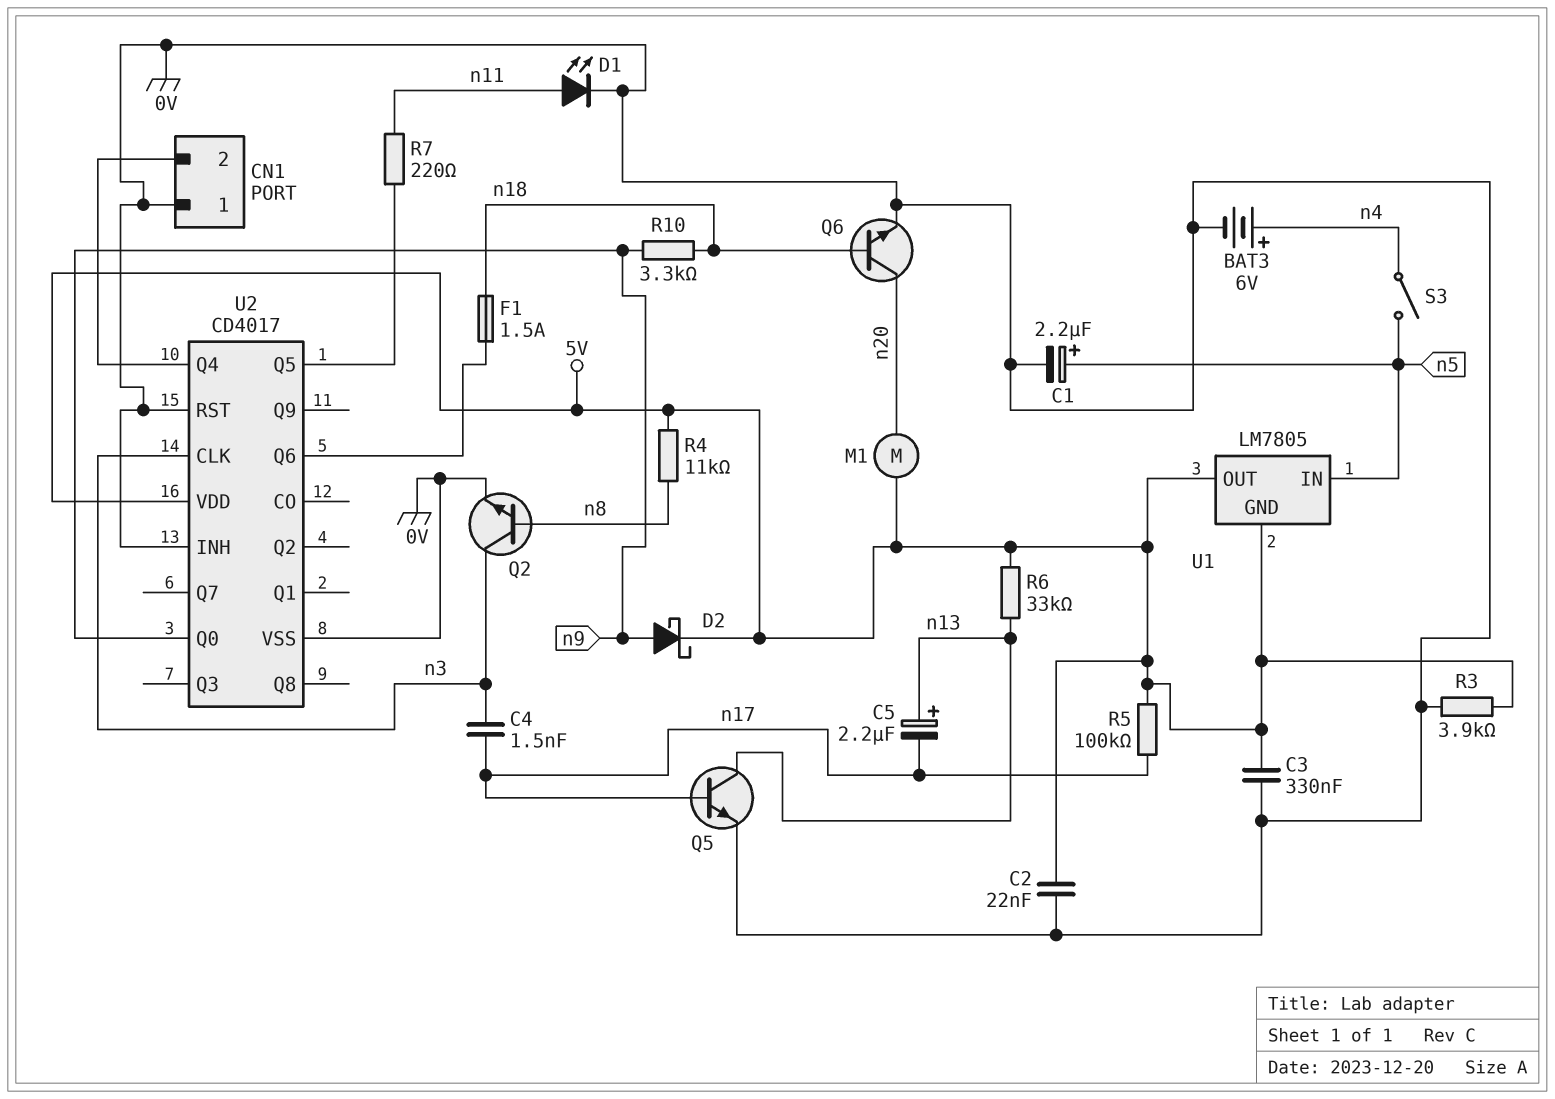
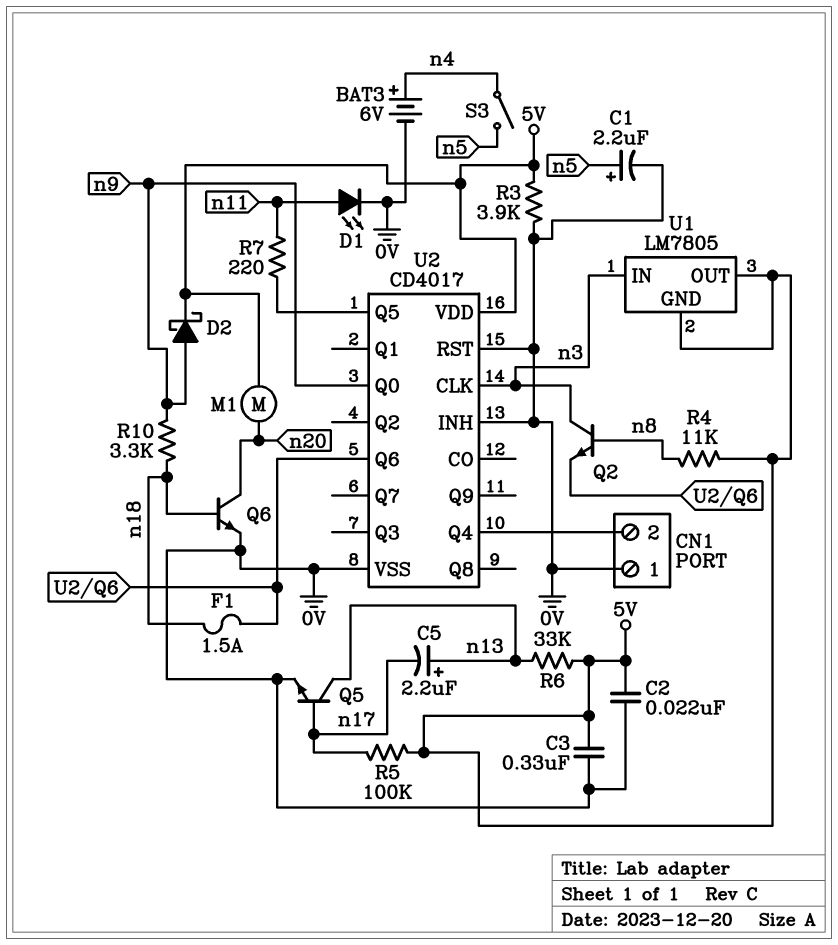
C4: 1.5nF (n3, n17) -> none
Q2: NPN (B n8, C n3, E 0V) -> NPN (B n8, C n3, E U2/Q6)
U1 pin IN: n5 -> n3

